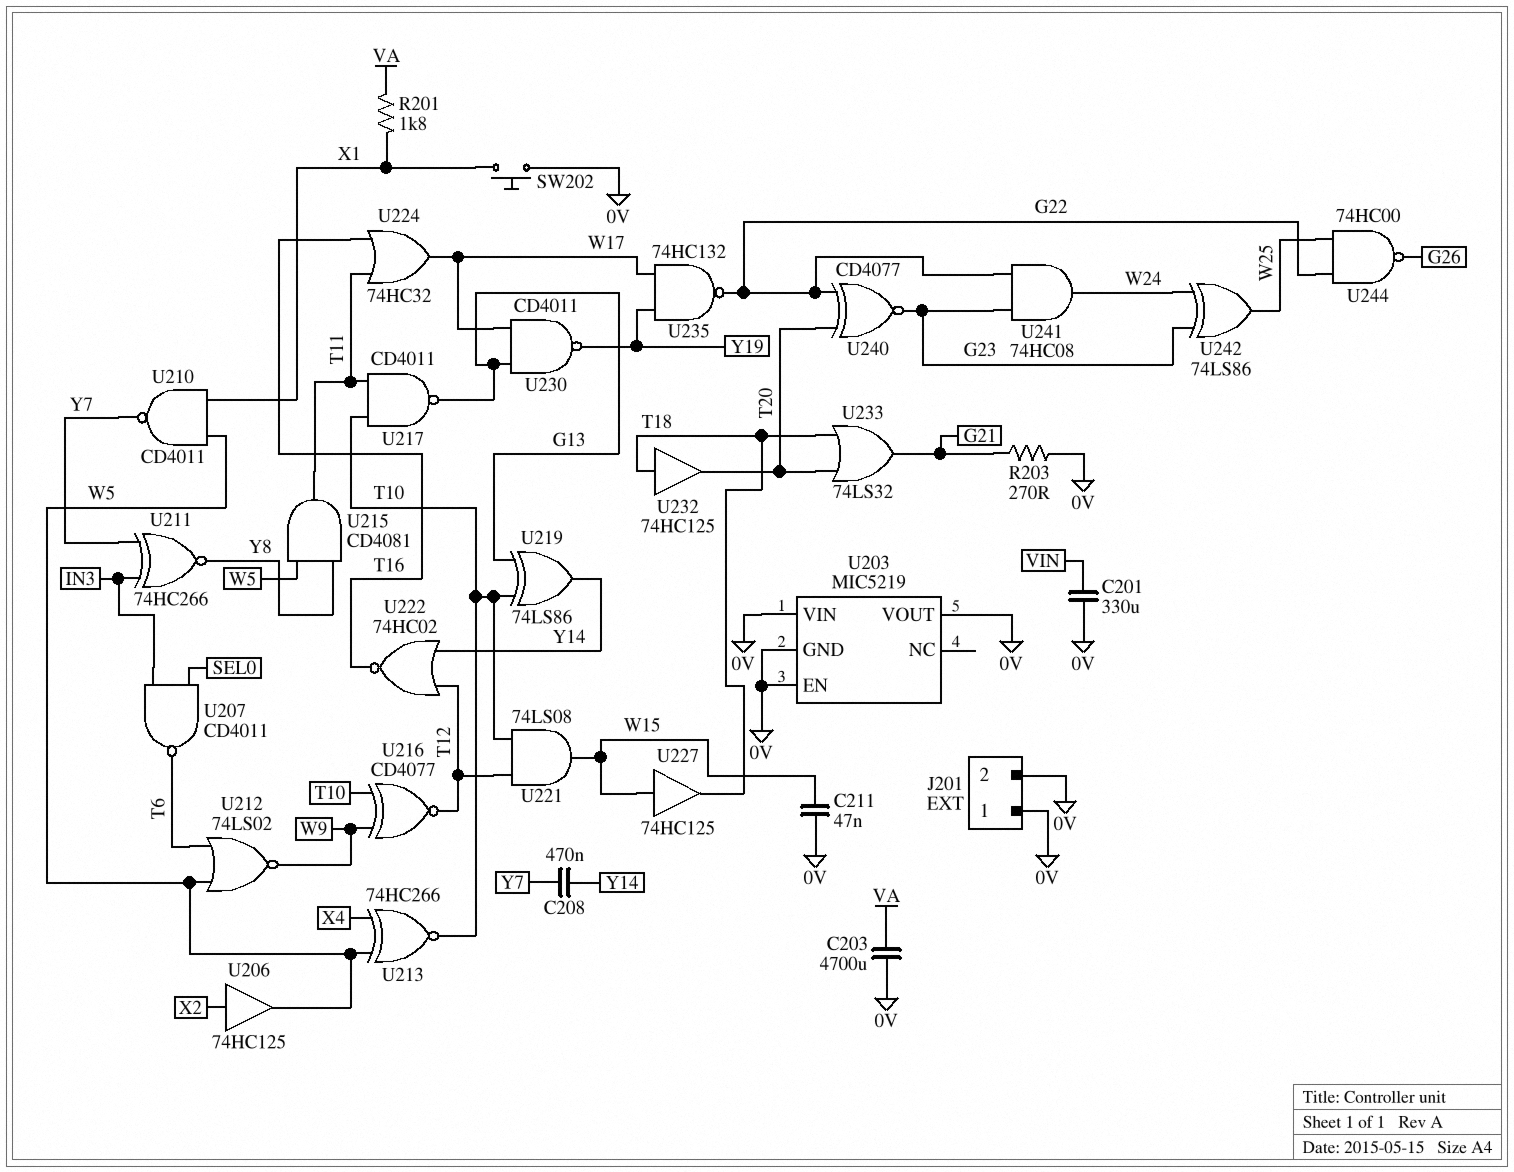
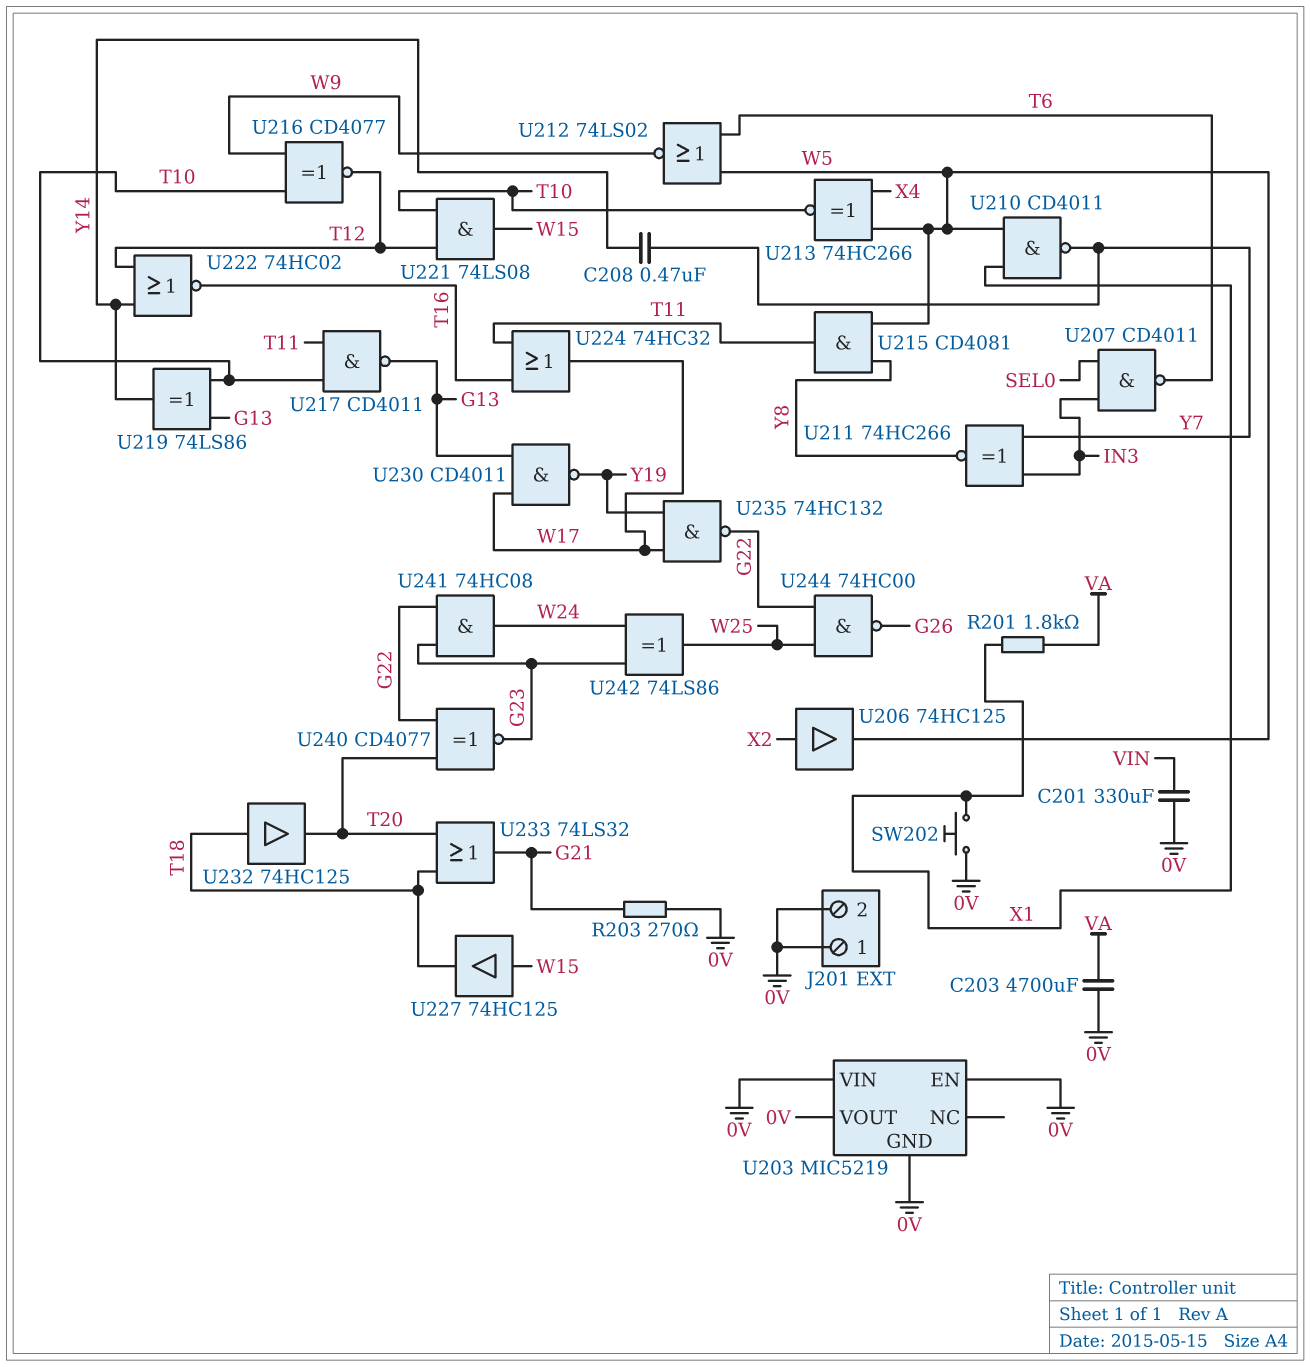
C211: 47nF (0V, W15) -> none

